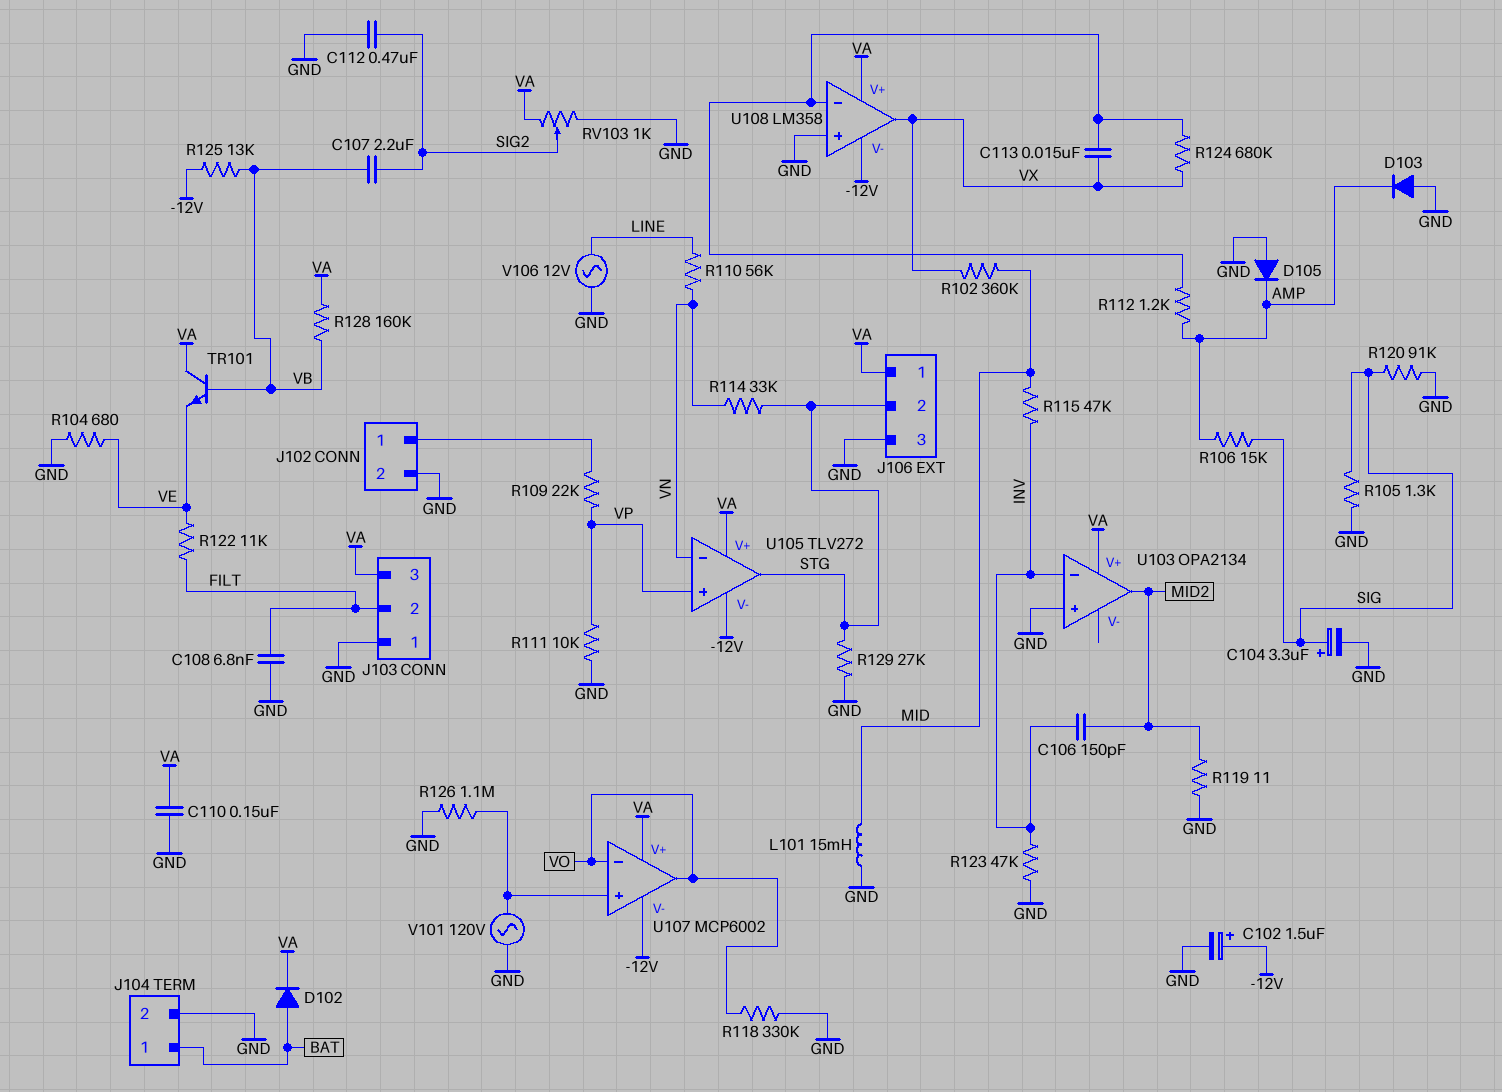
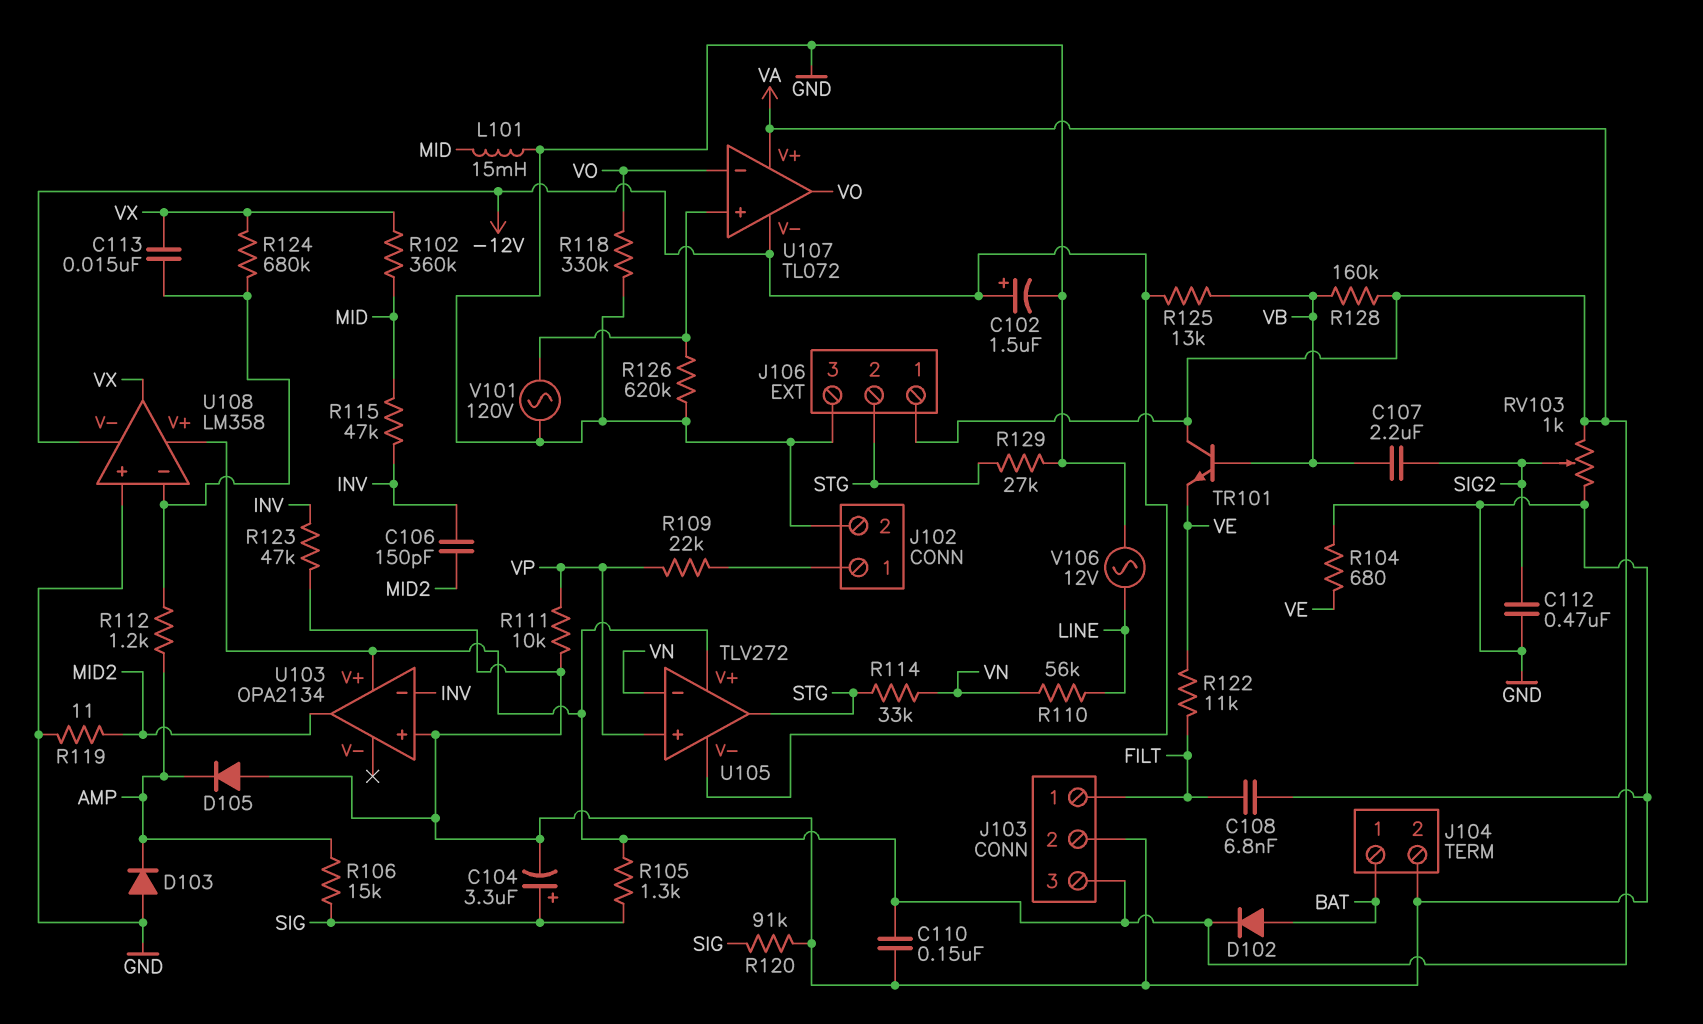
J103 pin 1: GND -> FILT
J103 pin 2: FILT -> GND
R105: 1.3k (GND, SIG) -> 1.3k (SIG, VA)
R126: 1.1M (GND, U107/in+) -> 620k (GND, U107/in+)
U107: MCP6002 -> TL072

